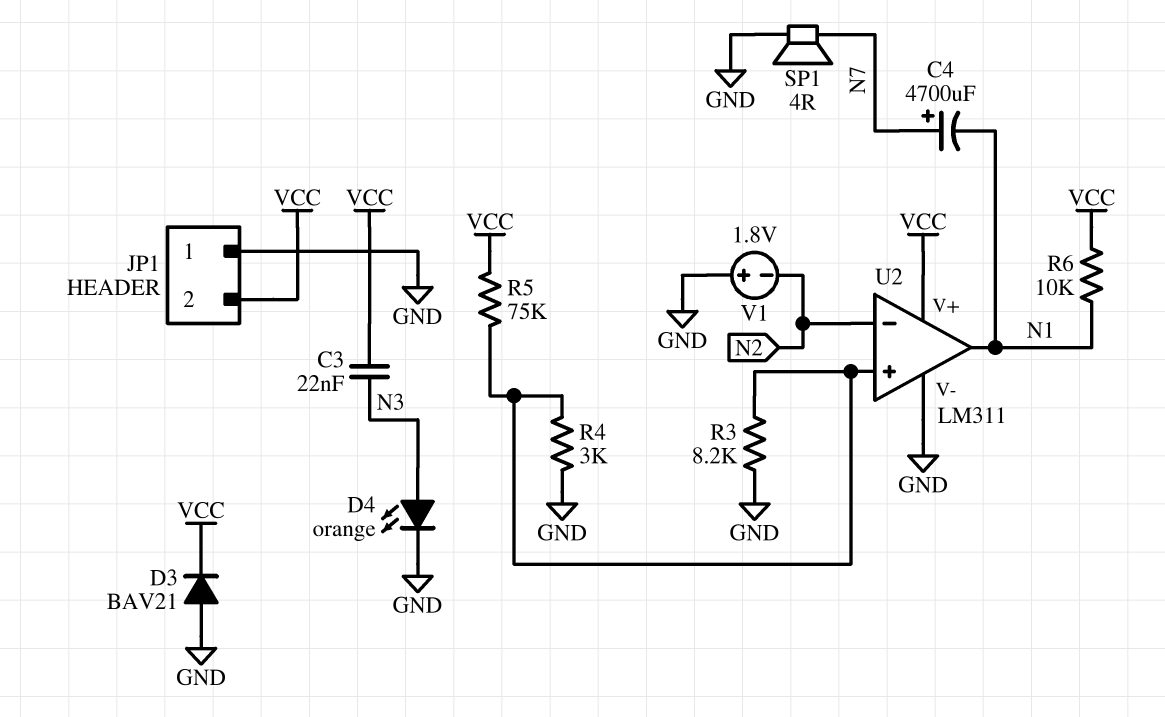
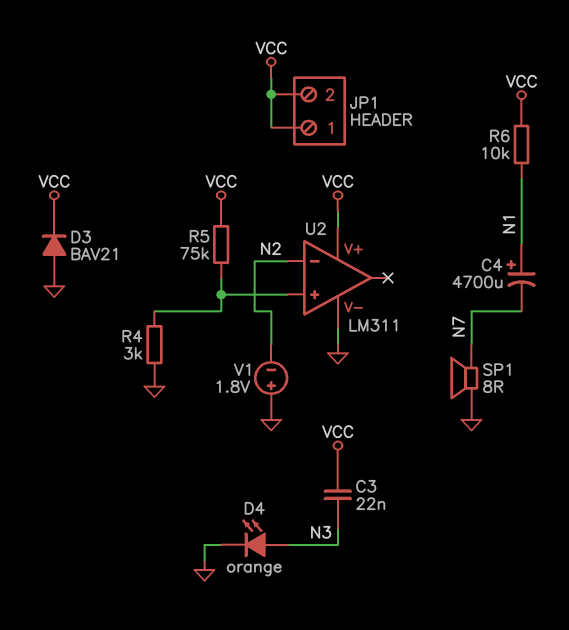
C4: 4700uF (plus N7, minus N1) -> 4700uF (plus N1, minus N7)
JP1 pin 1: GND -> VCC
R3: 8.2k (GND, U2/in+) -> none
SP1: speaker 4R (GND, N7) -> speaker 8R (GND, N7)
U2 pin out: N1 -> none

